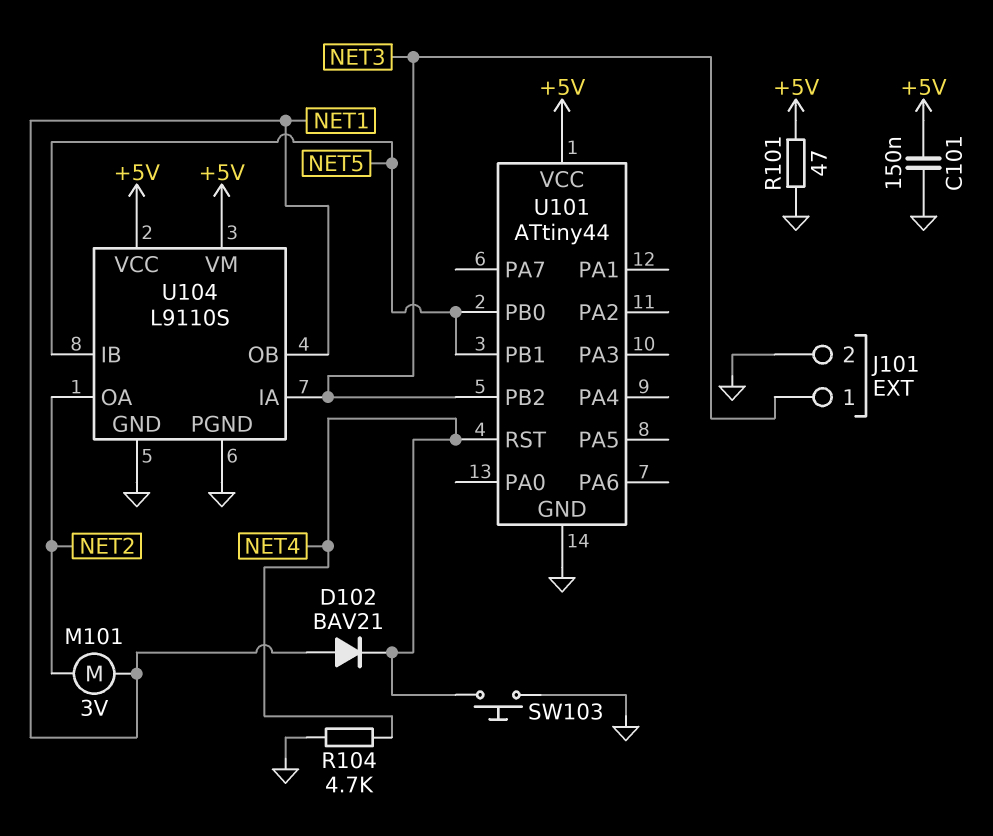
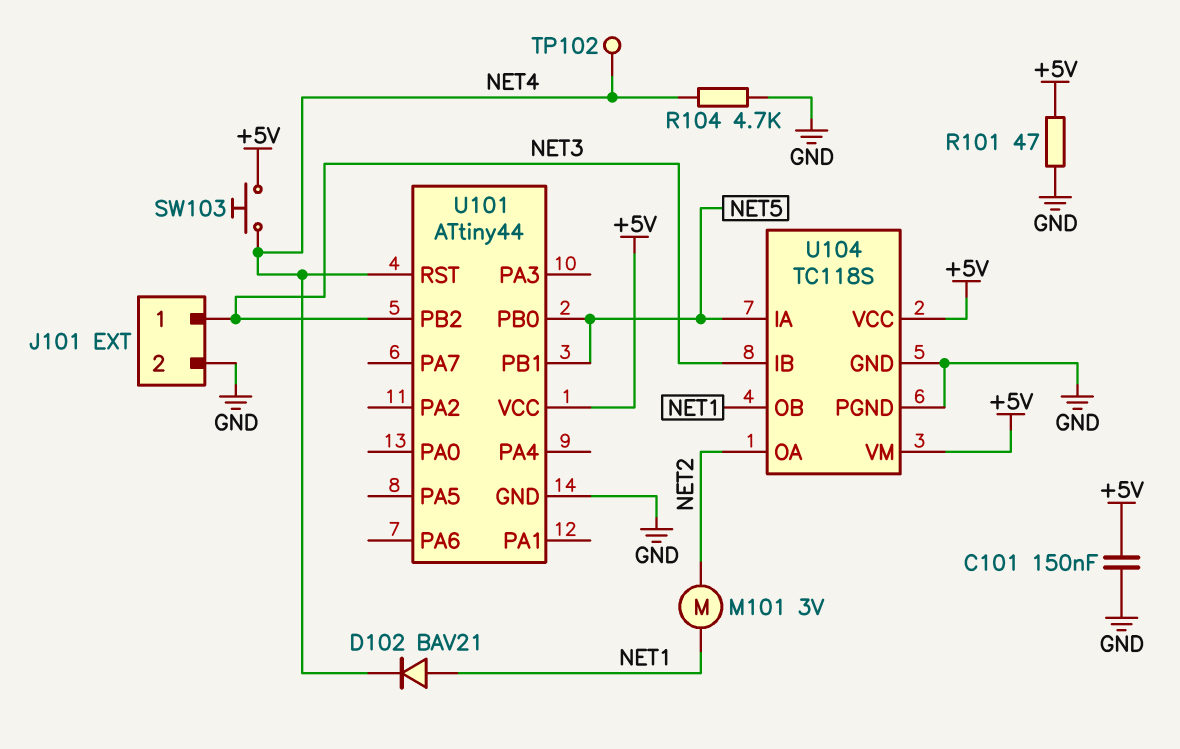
SW103: button (GND, NET4) -> button (+5V, NET4)
TP102: none -> test point (NET4)
U104: L9110S -> TC118S
U104 pin IA: NET3 -> NET5
U104 pin IB: NET5 -> NET3

